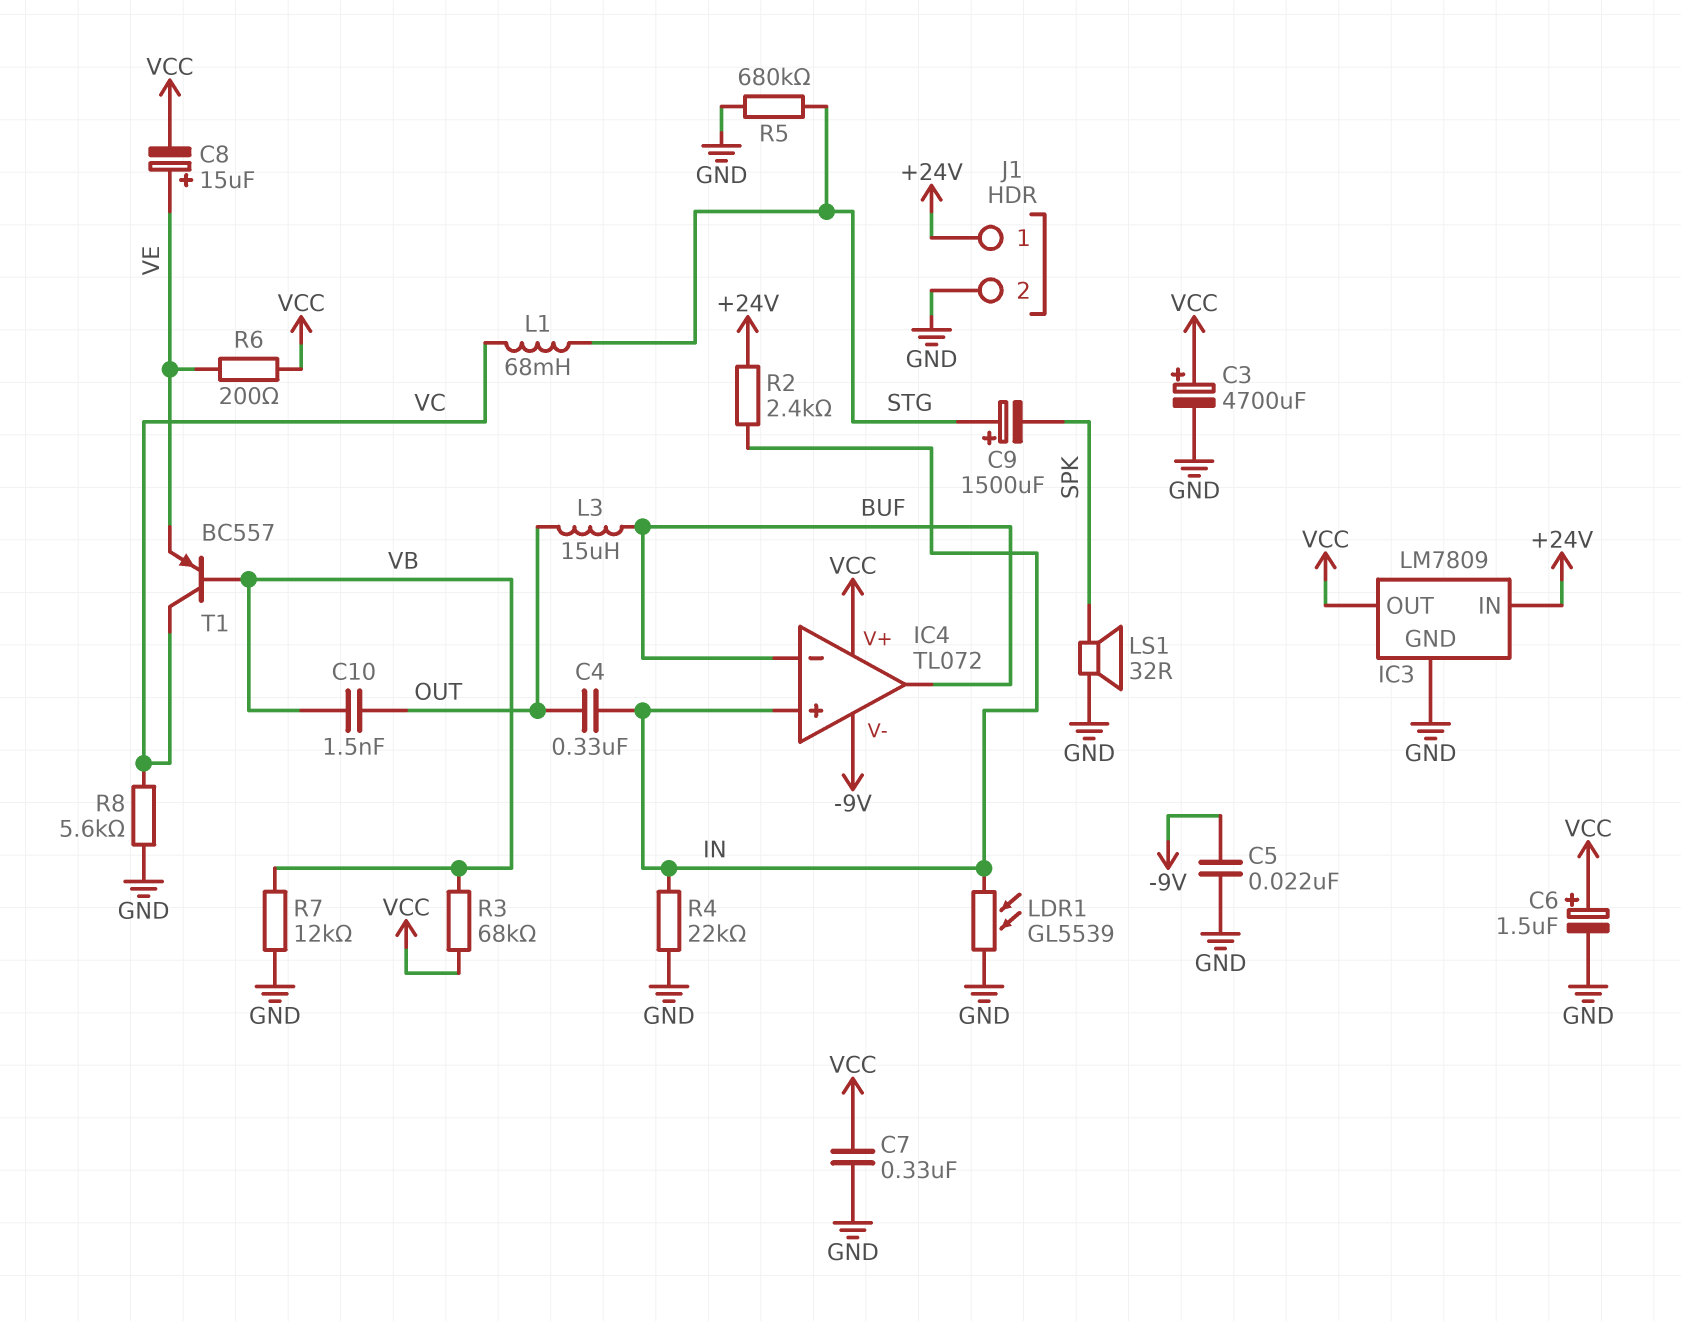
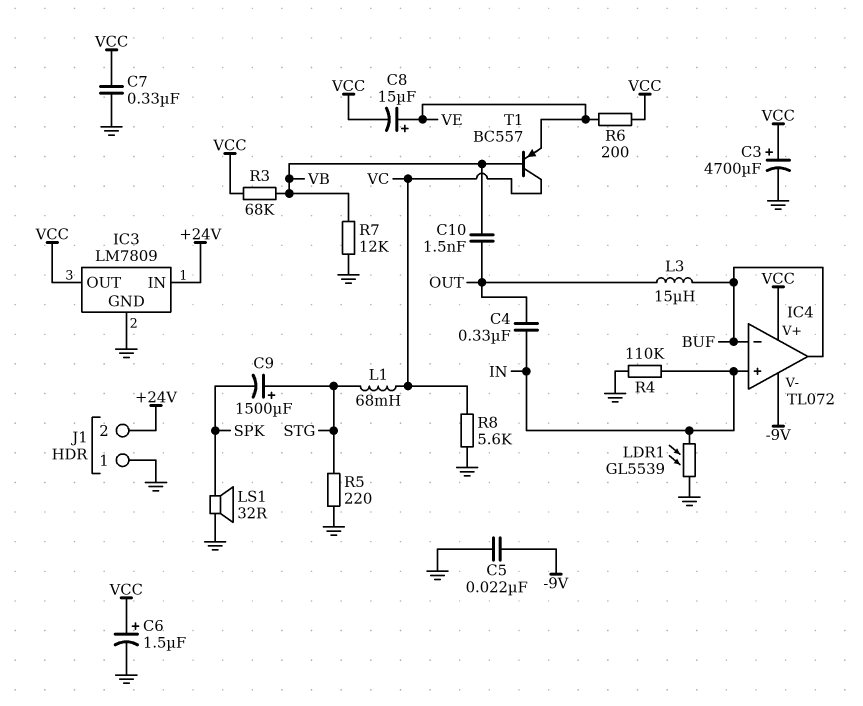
J1 pin 1: +24V -> GND
J1 pin 2: GND -> +24V
R2: 2.4k (+24V, IN) -> none
R4: 22k (GND, IN) -> 110k (GND, IN)
R5: 680k (GND, STG) -> 220 (GND, STG)

